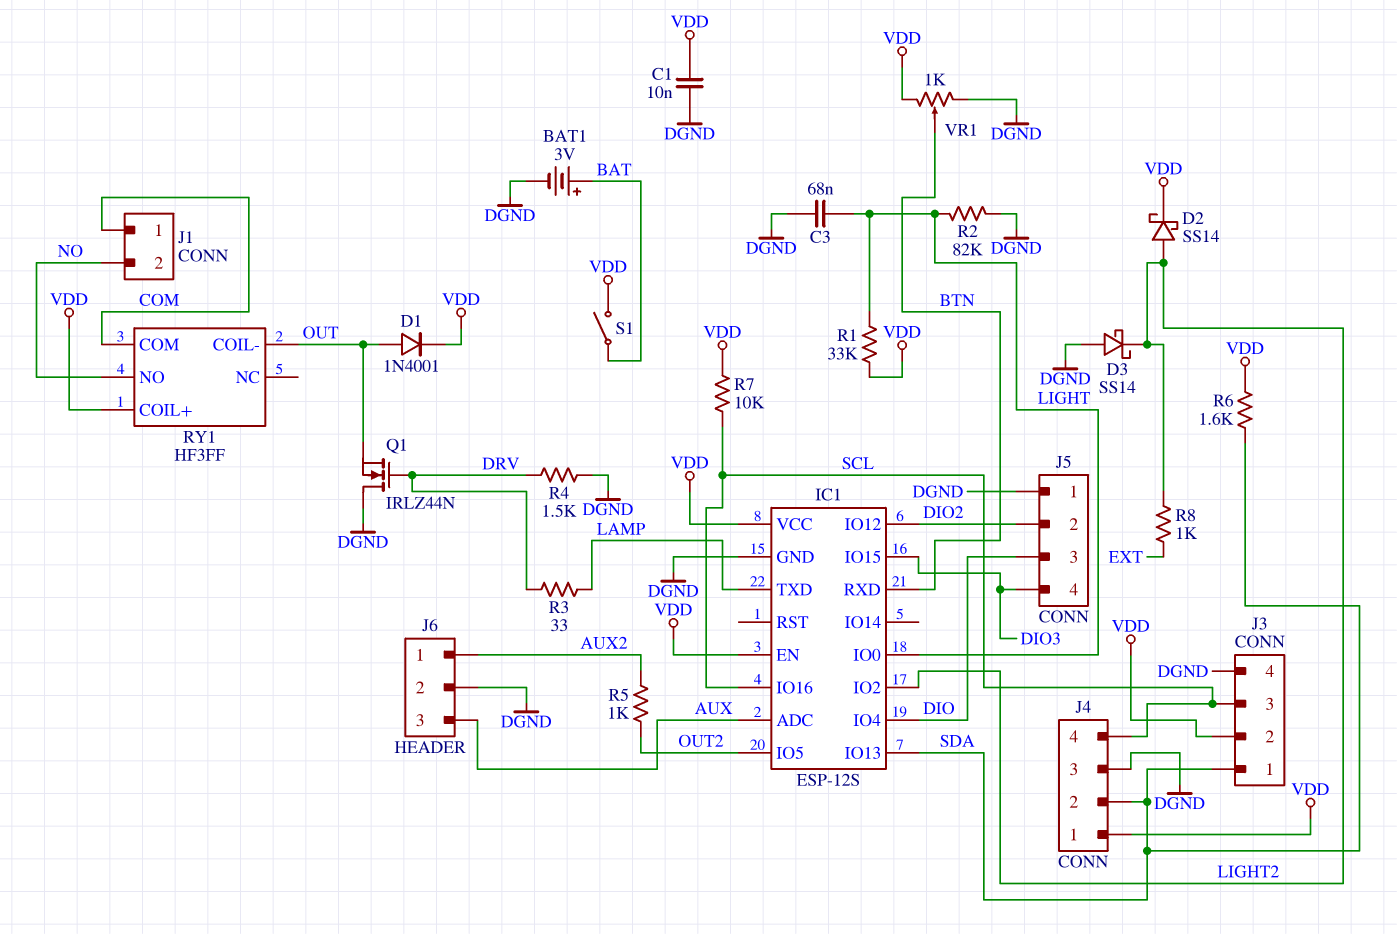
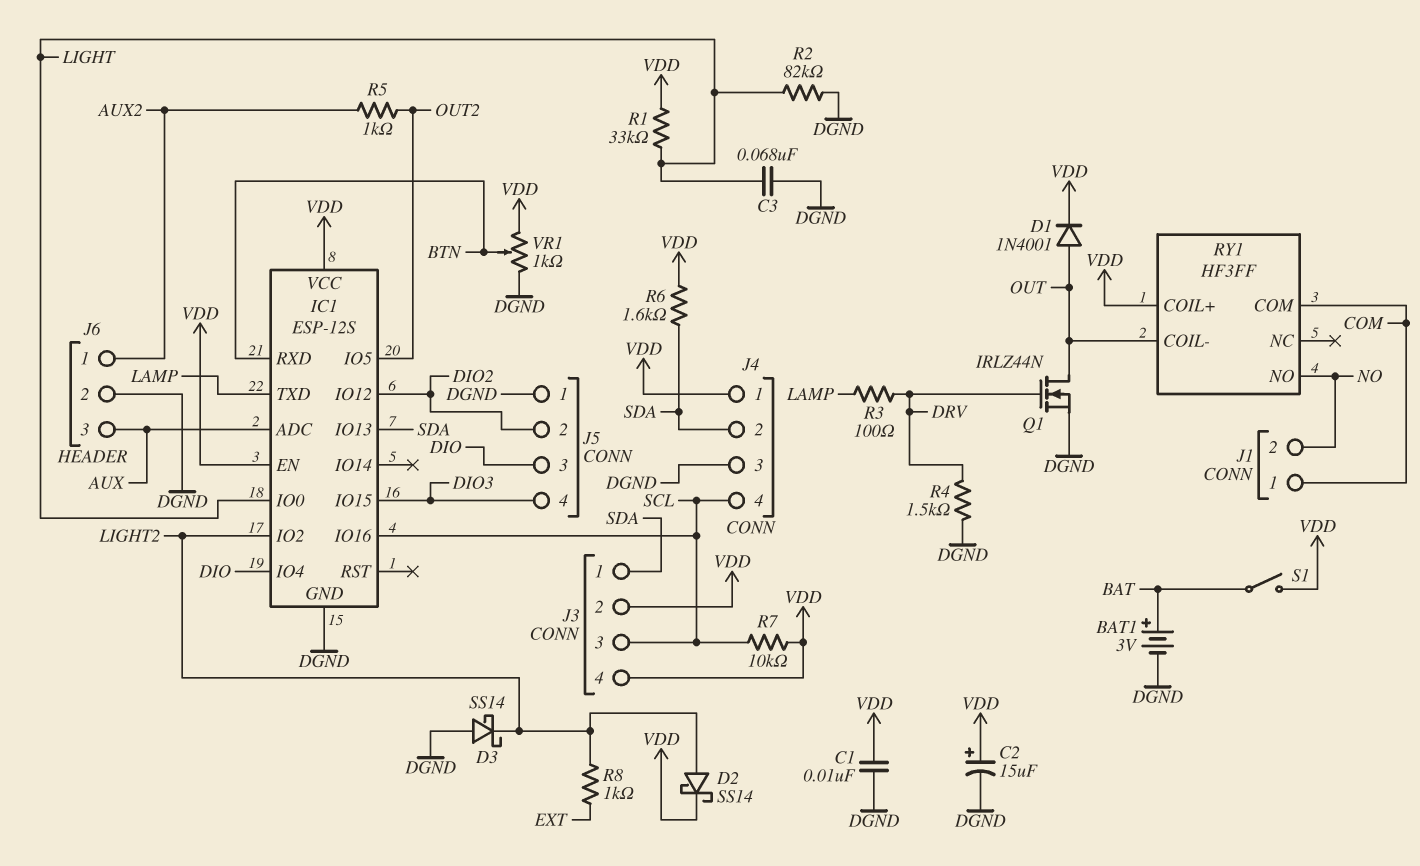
C2: none -> 15uF (plus VDD, minus DGND)
J3 pin 4: DGND -> VDD
Q1: NMOS IRLZ44N (G DRV, D DGND, S OUT) -> NMOS IRLZ44N (G DRV, D OUT, S DGND)
R3: 33 (DRV, LAMP) -> 100 (DRV, LAMP)

